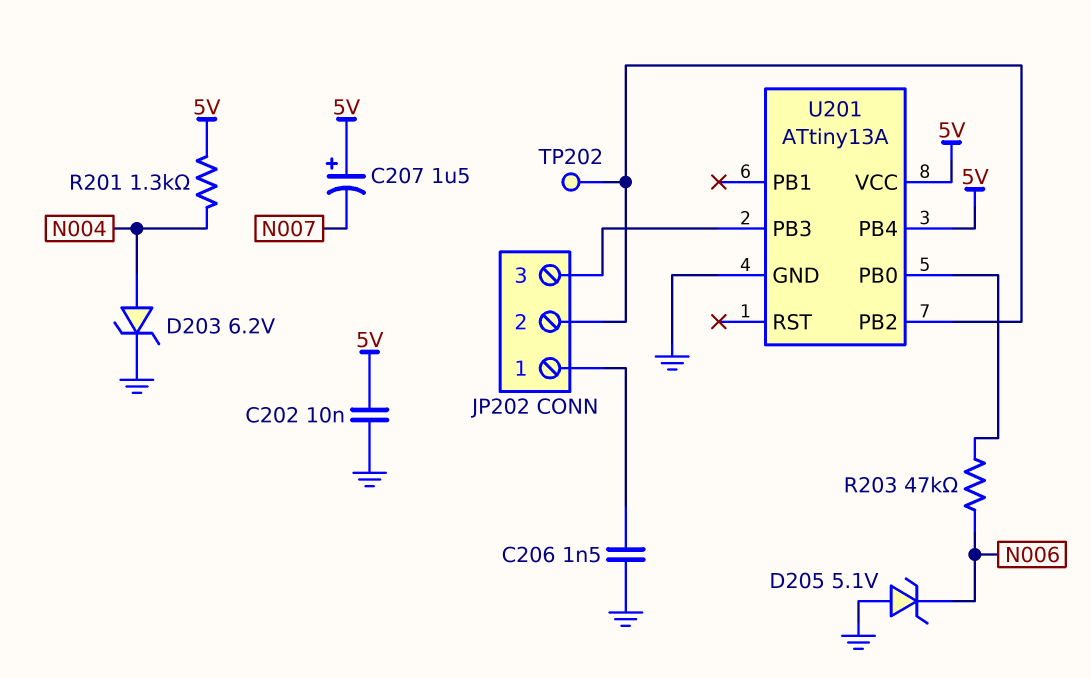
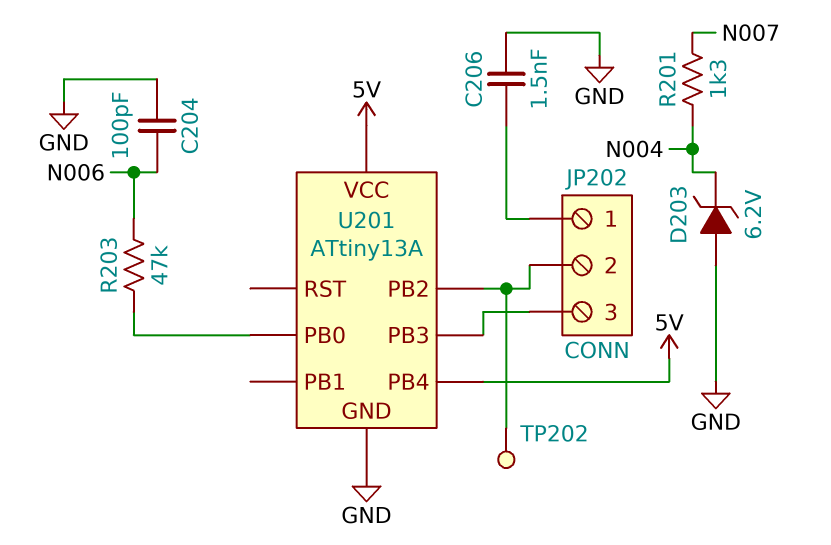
C202: 10nF (5V, GND) -> none
C204: none -> 100pF (GND, N006)
C207: 1.5uF (plus 5V, minus N007) -> none
D203: zener 6.2V (A N004, K GND) -> zener 6.2V (A GND, K N004)
D205: zener 5.1V (A GND, K N006) -> none
R201: 1.3k (5V, N004) -> 1.3k (N004, N007)

